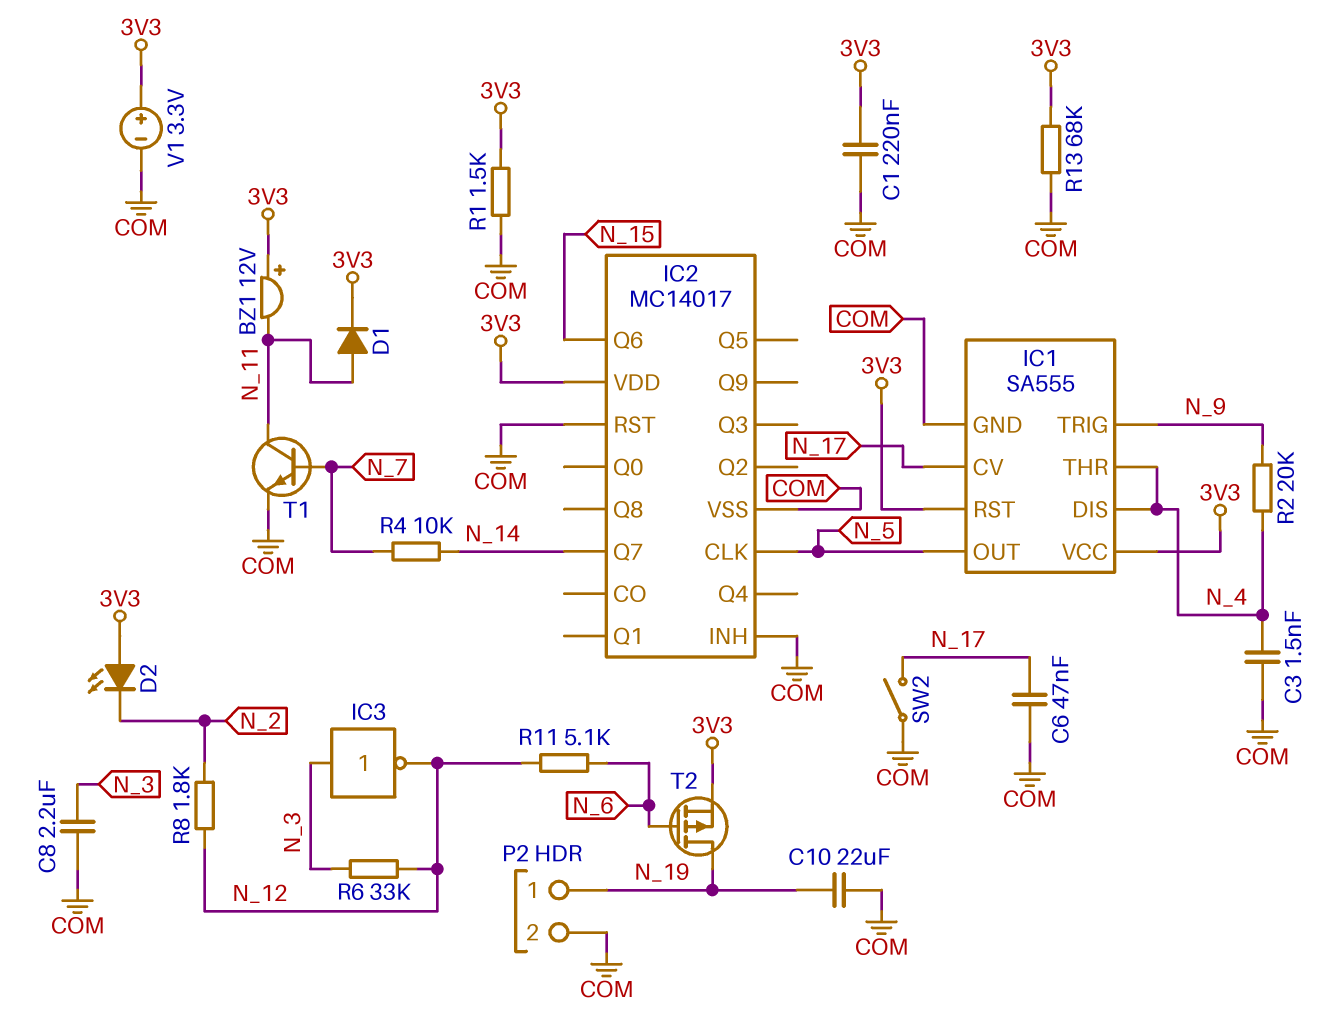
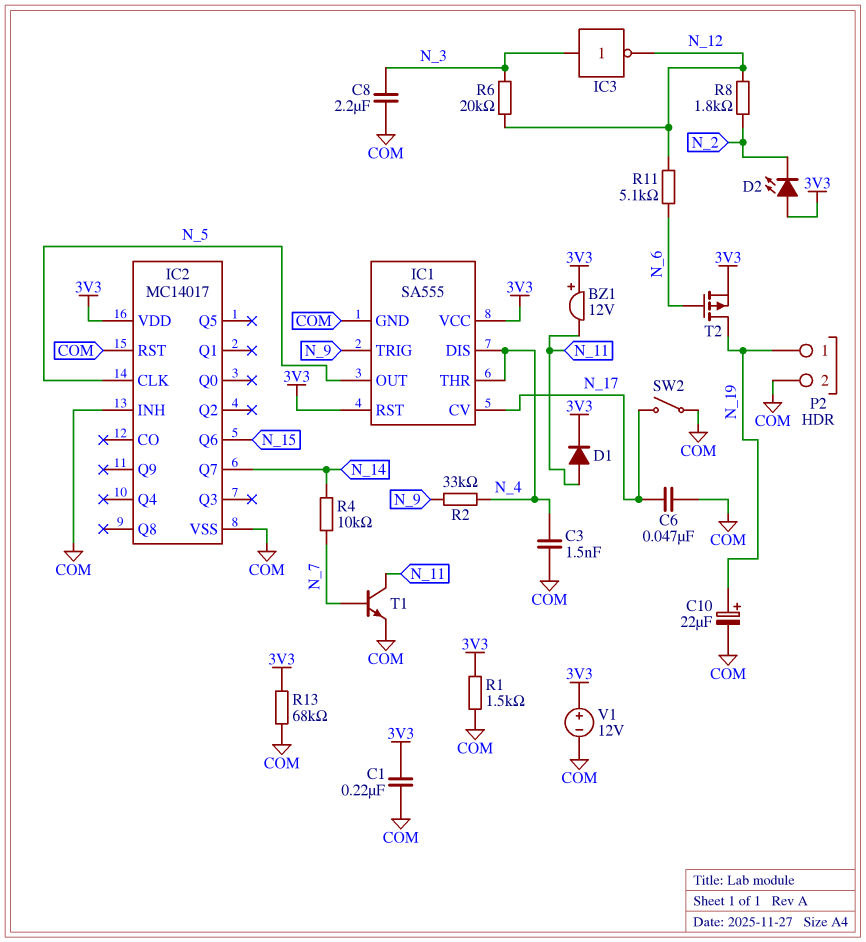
C10: 22uF (COM, N_19) -> 22uF (plus N_19, minus COM)
R2: 20k (N_4, N_9) -> 33k (N_4, N_9)
R6: 33k (N_3, N_12) -> 20k (N_3, N_12)
V1: 3.3V (plus 3V3, minus COM) -> 12V (plus 3V3, minus COM)

